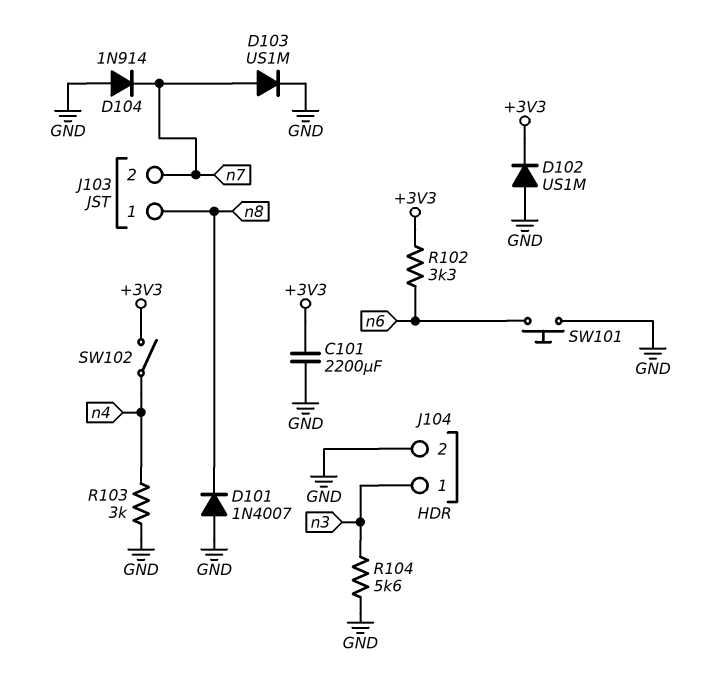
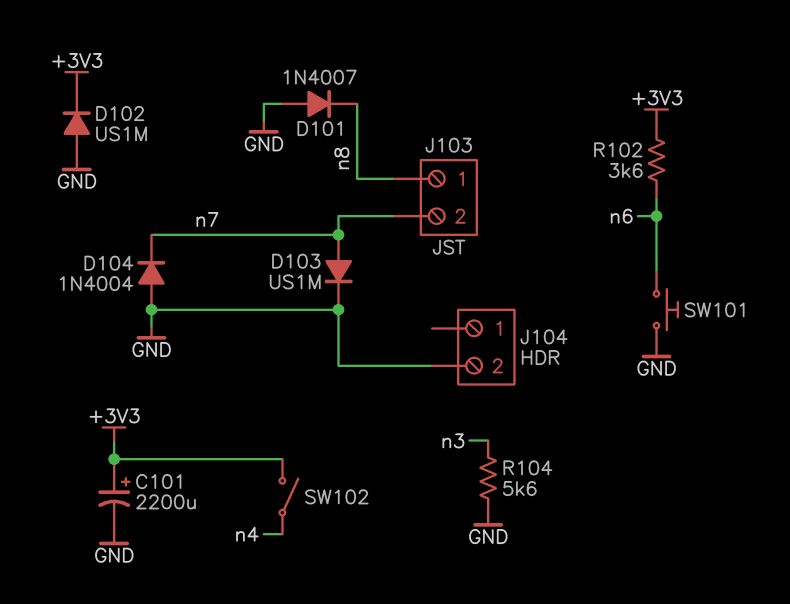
C101: 2200uF (+3V3, GND) -> 2200uF (plus +3V3, minus GND)
D104: diode 1N914 (A GND, K n7) -> diode 1N4004 (A GND, K n7)
J104 pin 1: n3 -> none
R102: 3.3k (+3V3, n6) -> 3.6k (+3V3, n6)
R103: 3k (GND, n4) -> none

